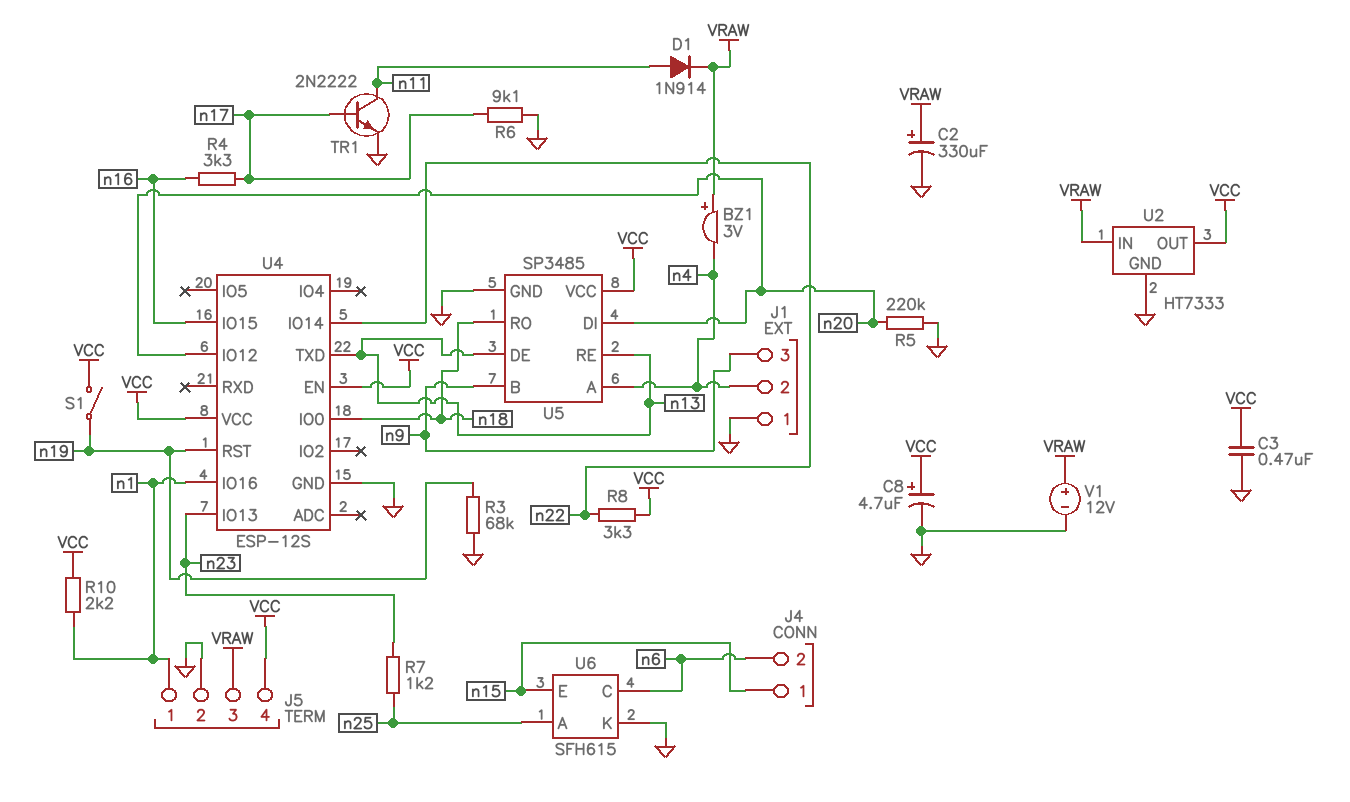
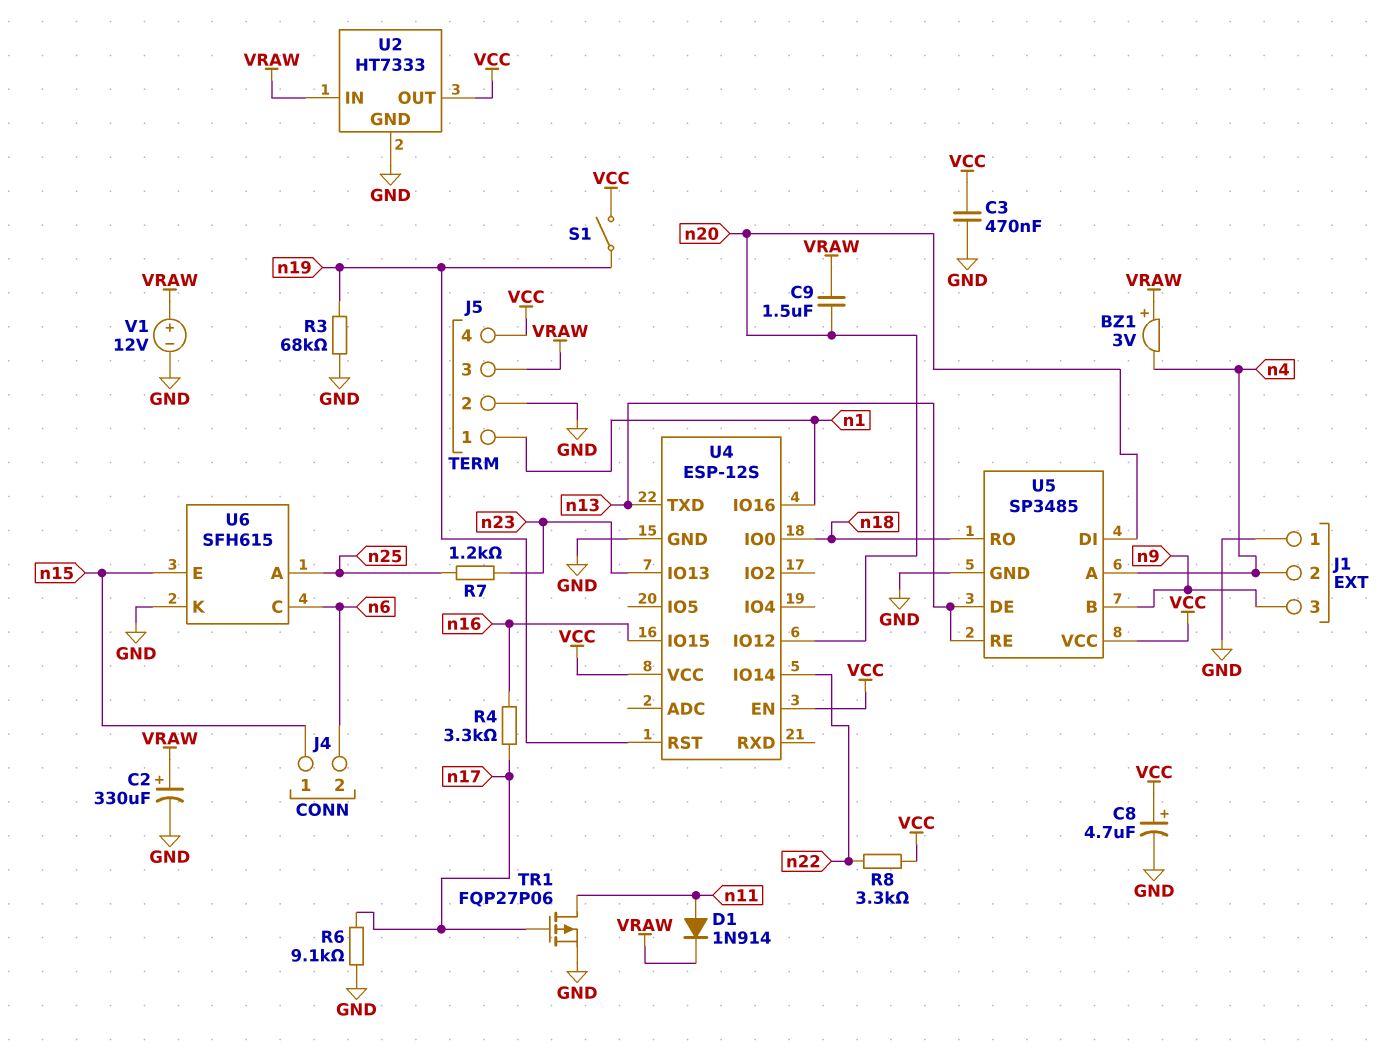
C9: none -> 1.5uF (VRAW, n20)
R5: 220k (GND, n20) -> none
R10: 2.2k (VCC, n1) -> none
TR1: NPN 2N2222 (B n17, C n11, E GND) -> PMOS FQP27P06 (G n17, D n11, S GND)

